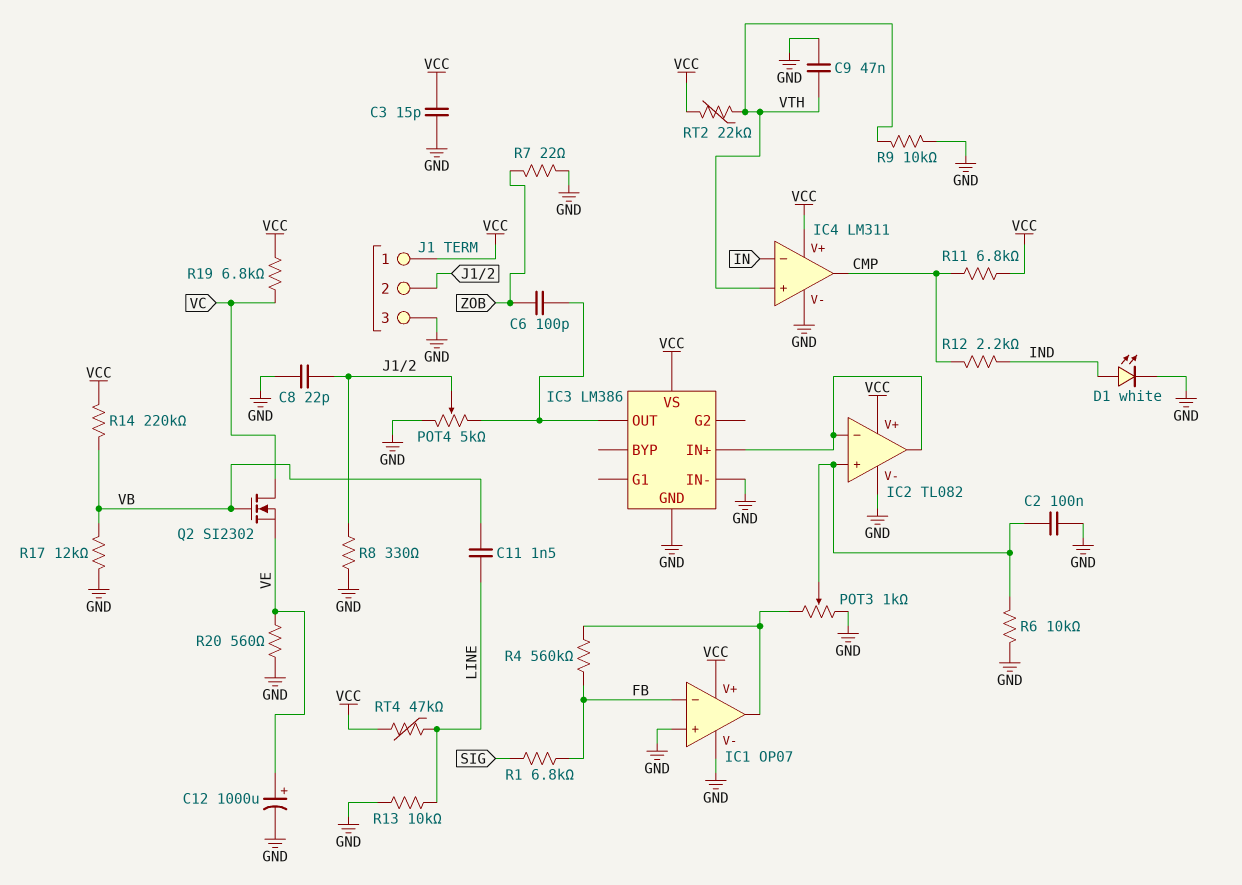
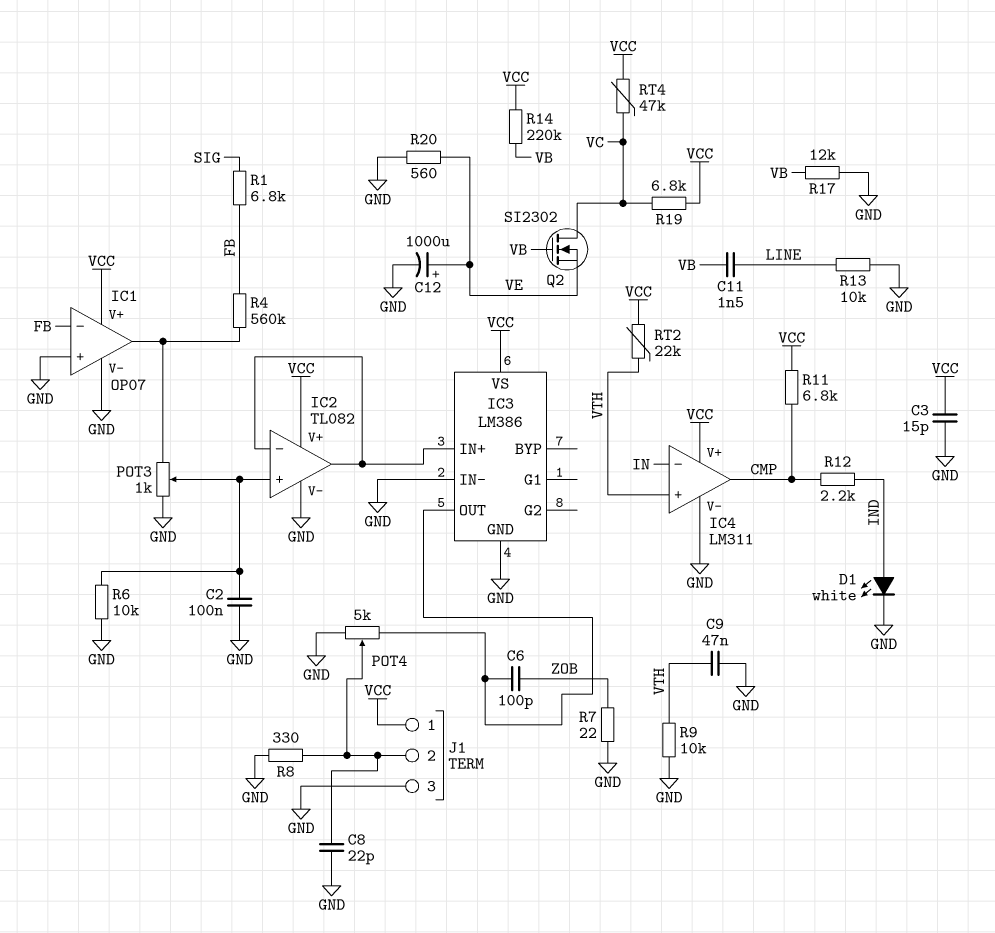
RT4: 47k (LINE, VCC) -> 47k (VC, VCC)

